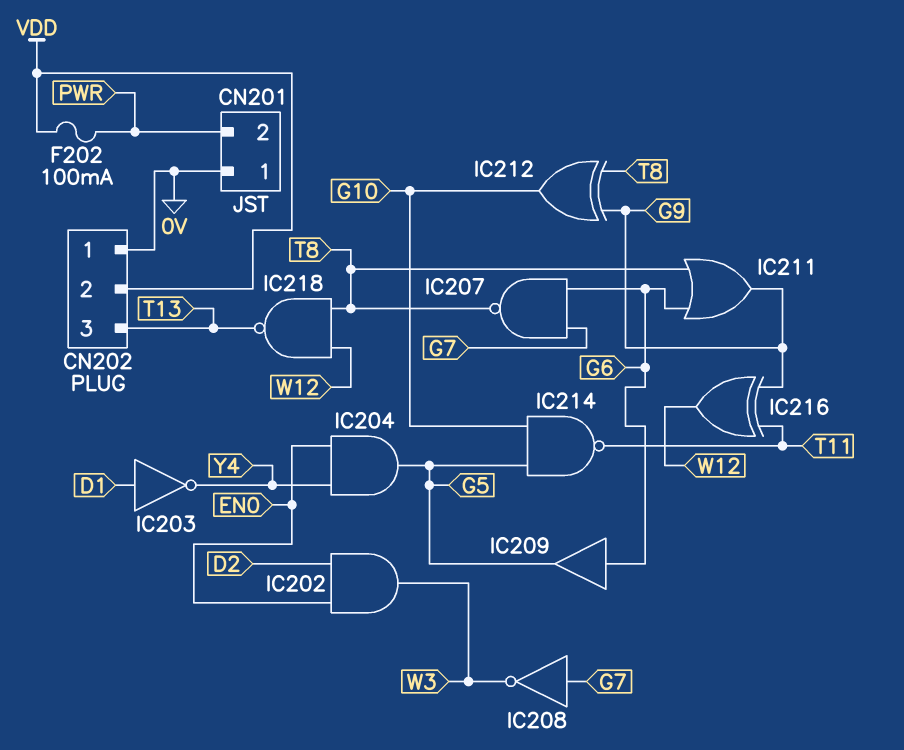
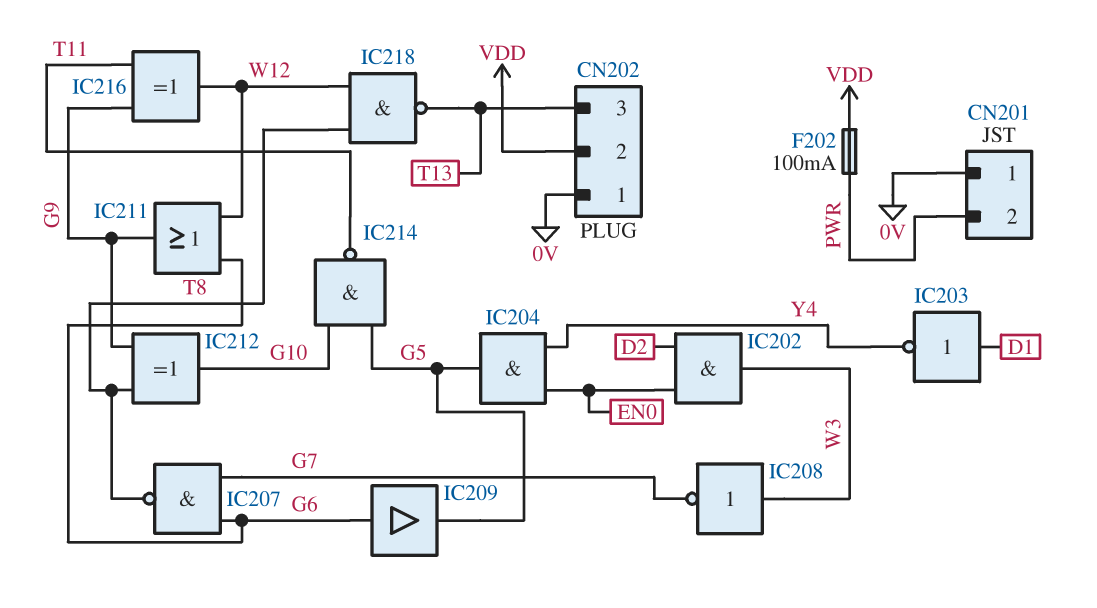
IC208: NOT (in G7, out W3) -> NOT (in W3, out G7)
IC211: OR (in G6, in T8, out G9) -> OR (in G6, in W12, out G9)

